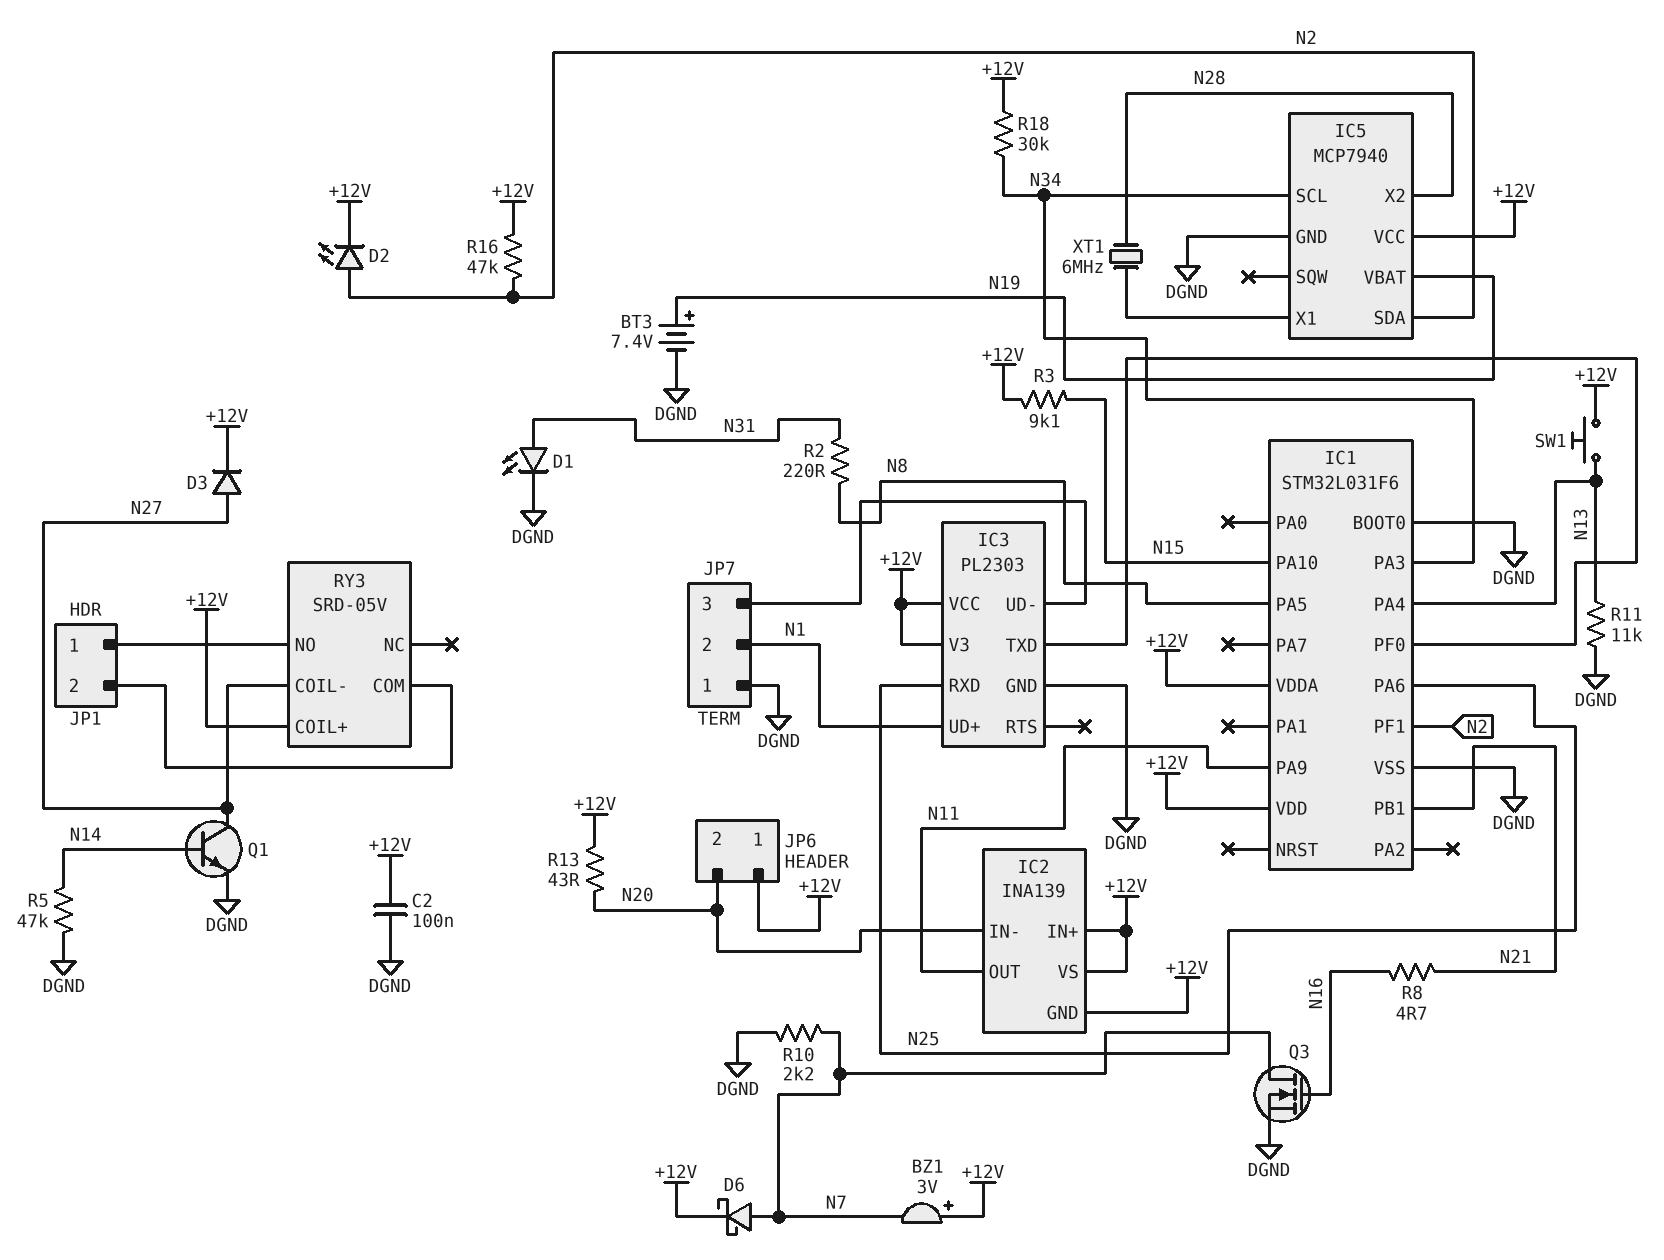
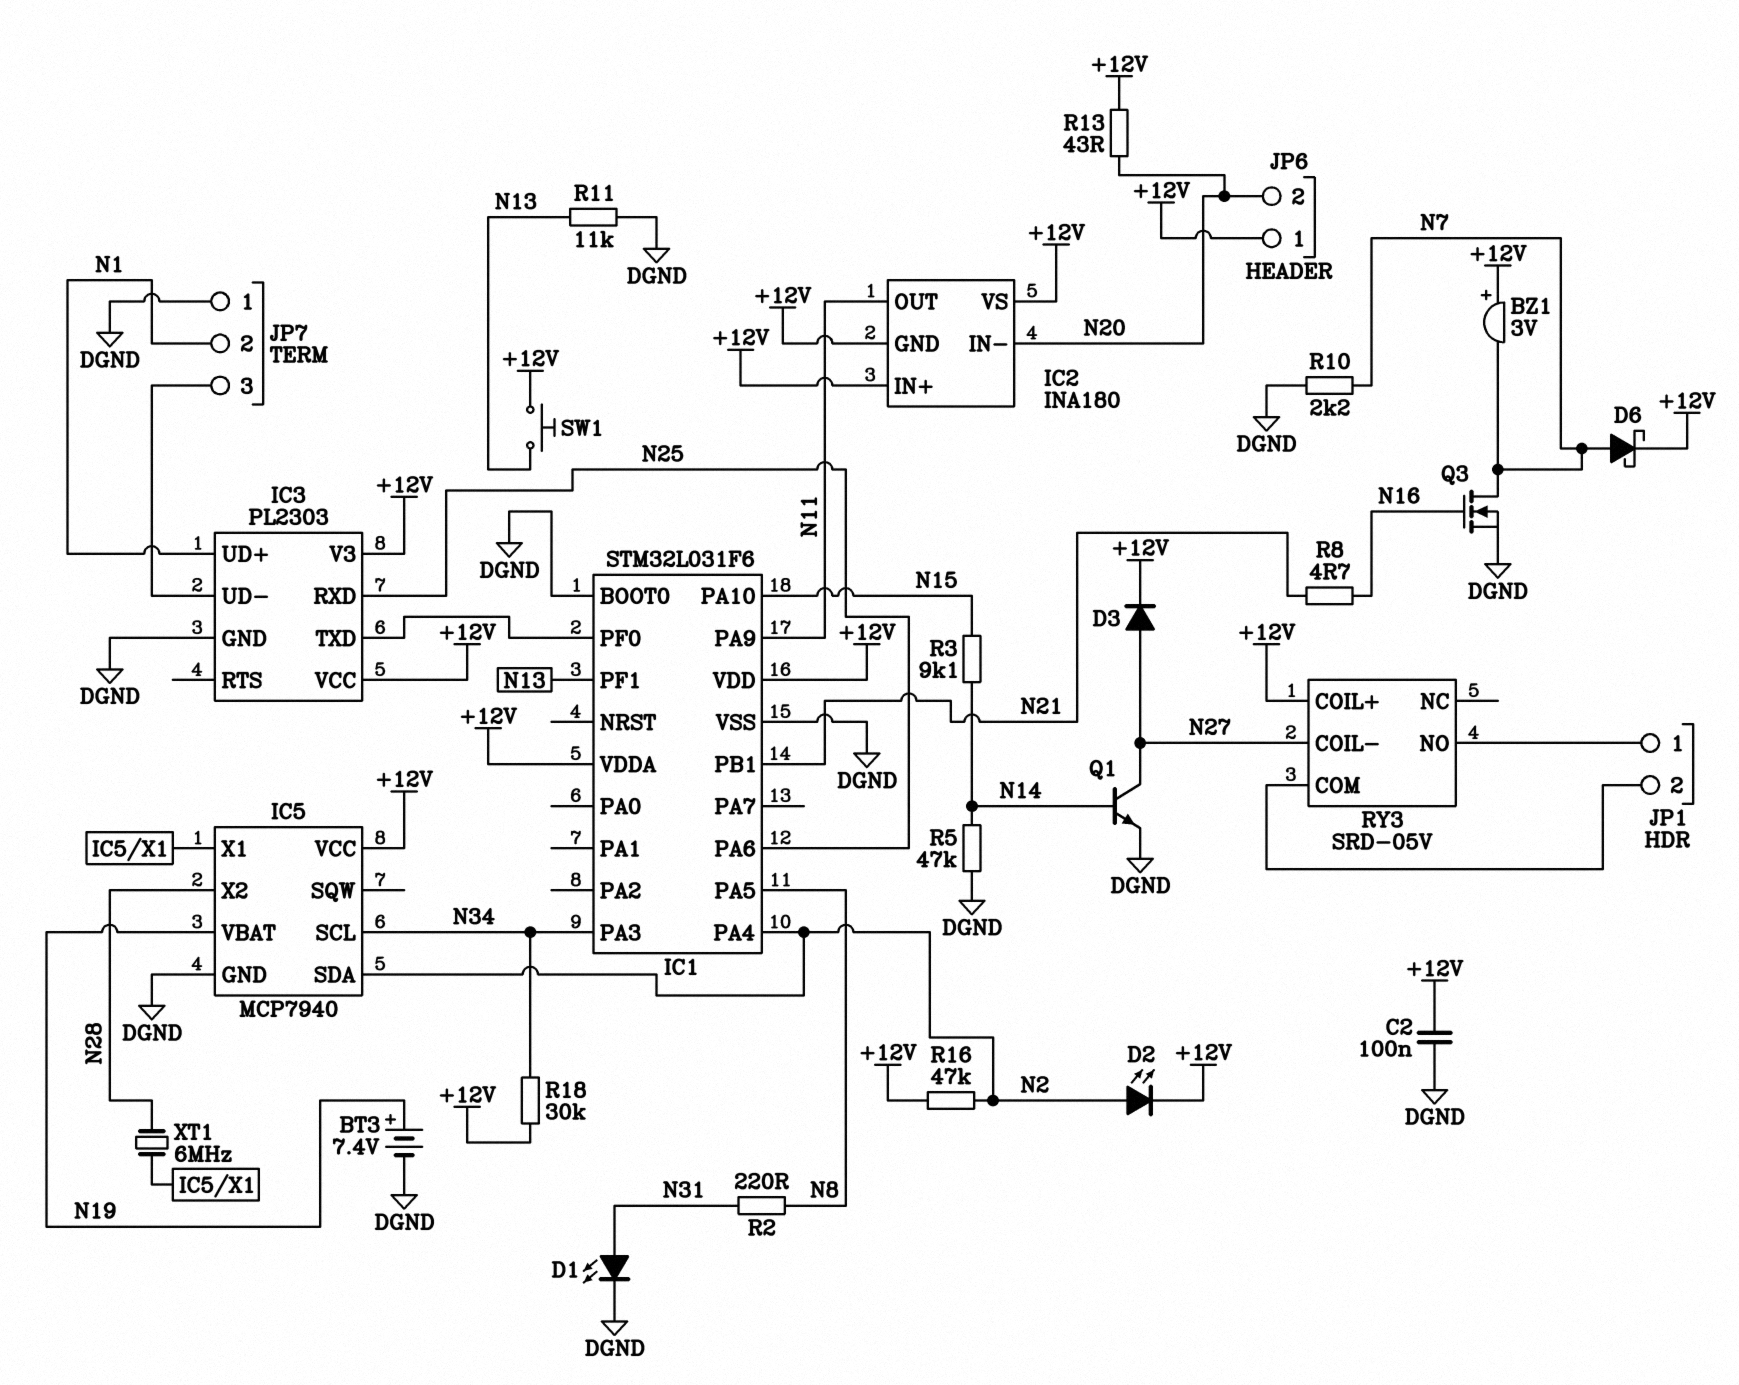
IC1 pin PA4: N13 -> N2
IC1 pin PF1: N2 -> N13
IC2: INA139 -> INA180
R3: 9.1k (+12V, N15) -> 9.1k (N14, N15)

